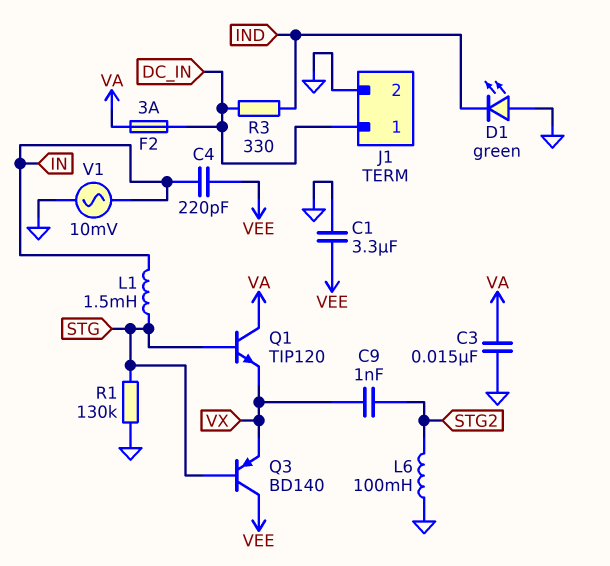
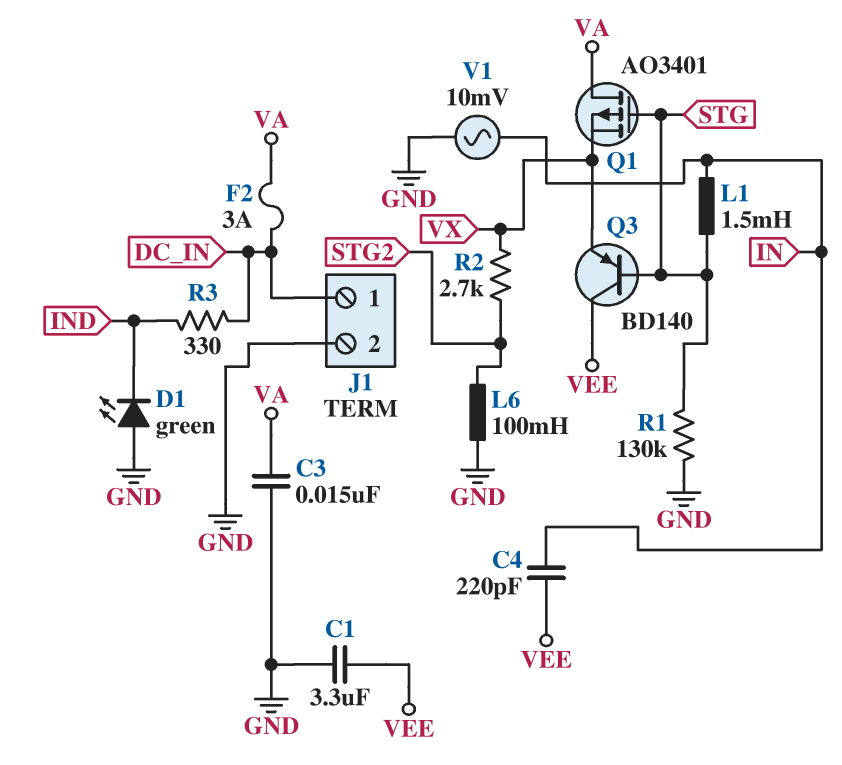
C9: 1nF (STG2, VX) -> none
Q1: NPN TIP120 (B STG, C VA, E VX) -> PMOS AO3401 (G STG, D VA, S VX)
R2: none -> 2.7k (STG2, VX)

